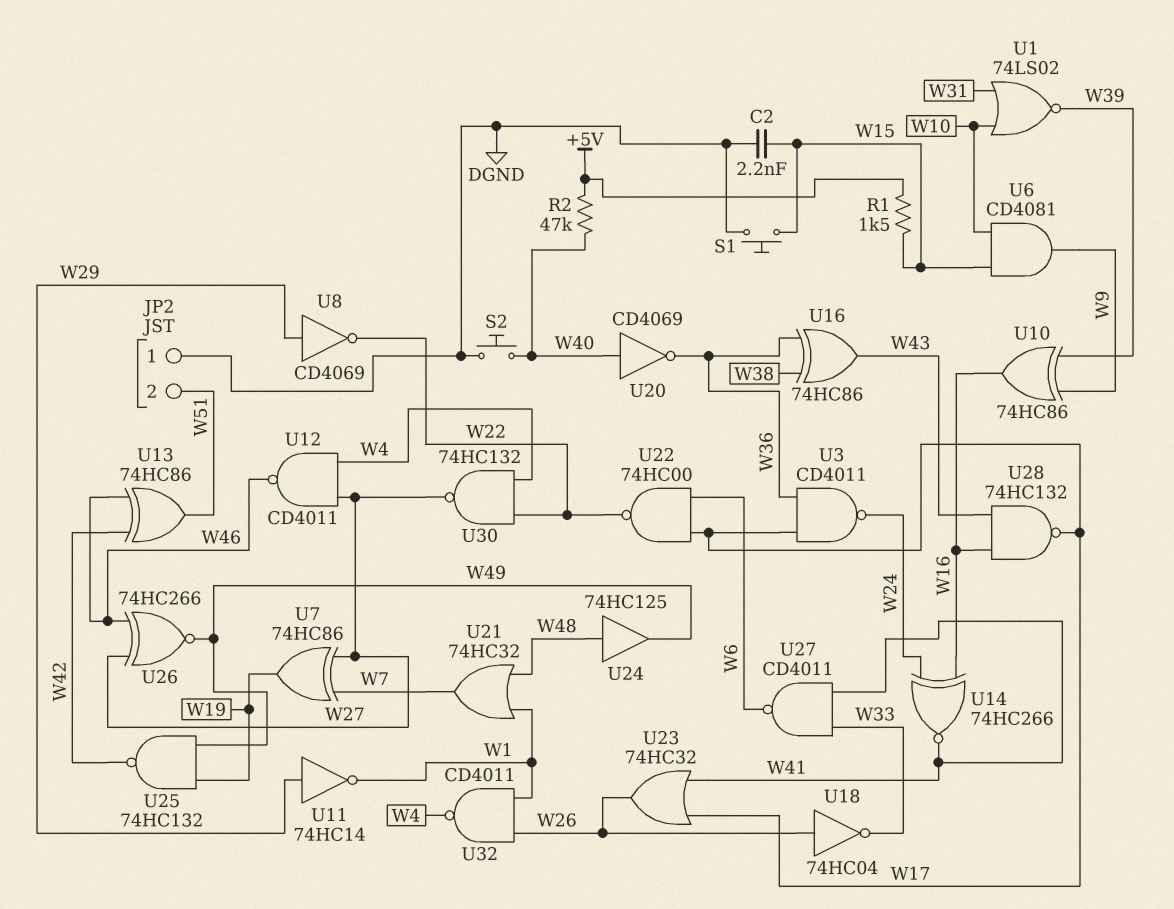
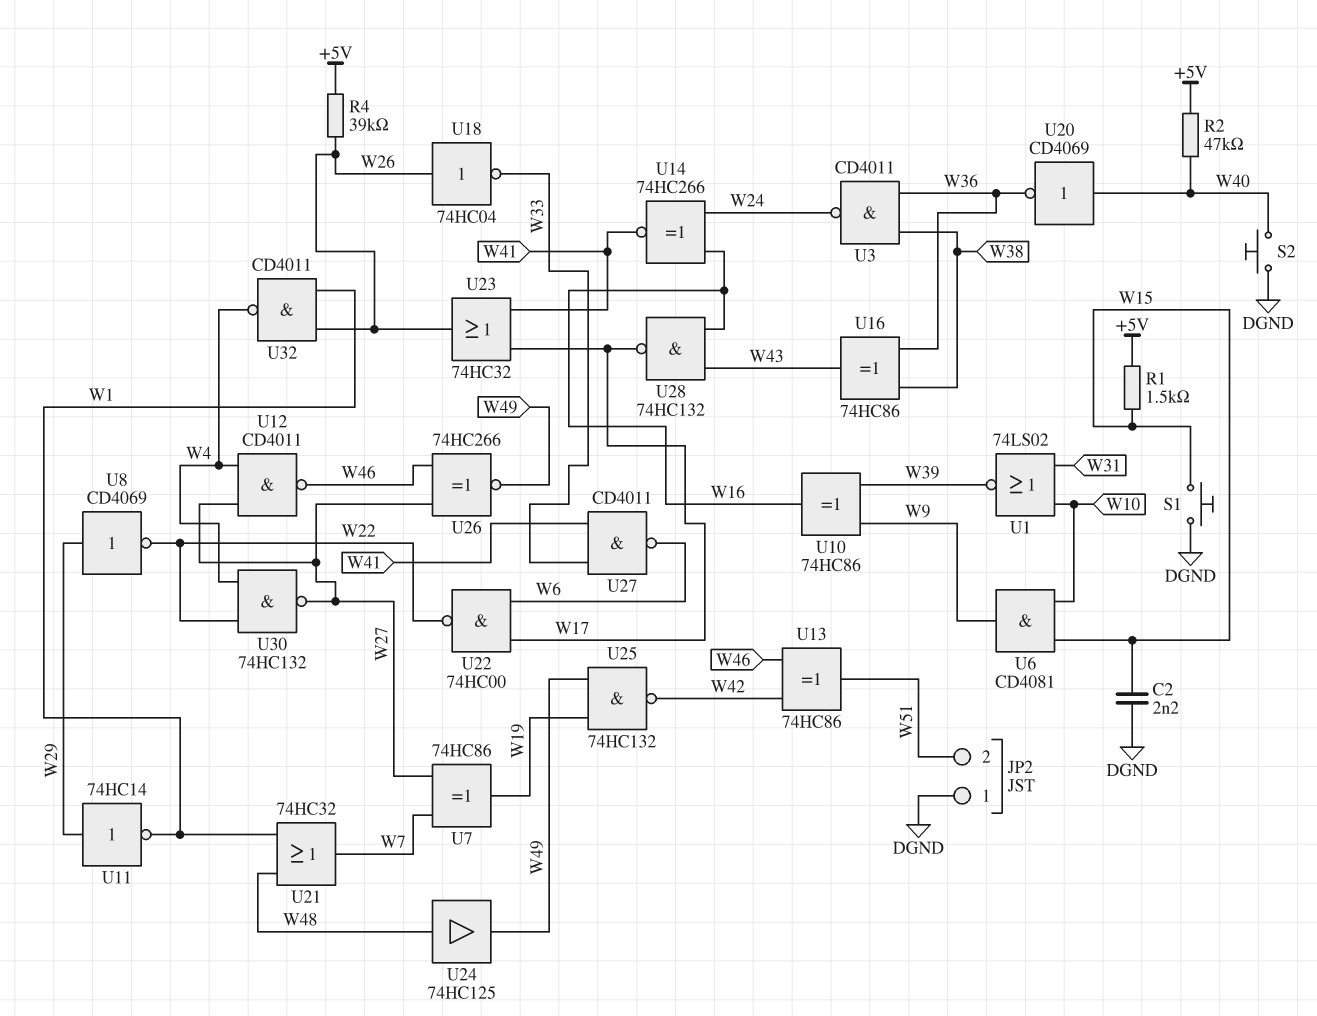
R4: none -> 39k (+5V, W26)
U3: NAND CD4011 (in W17, in W36, out W24) -> NAND CD4011 (in W36, in W38, out W24)

